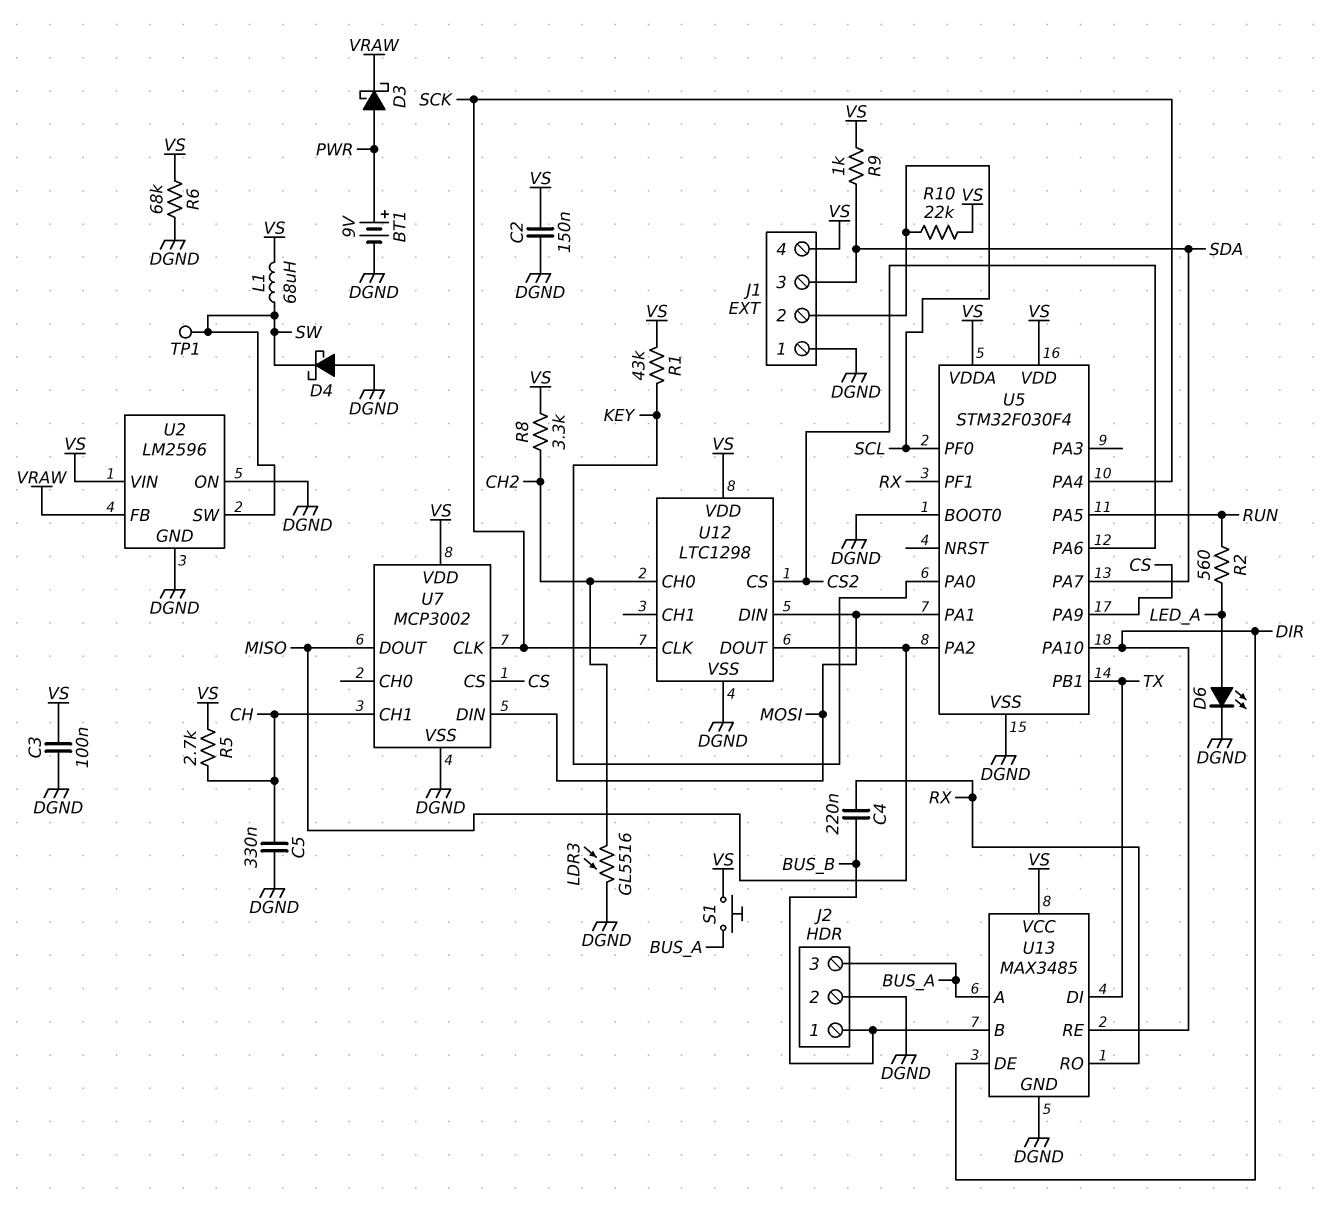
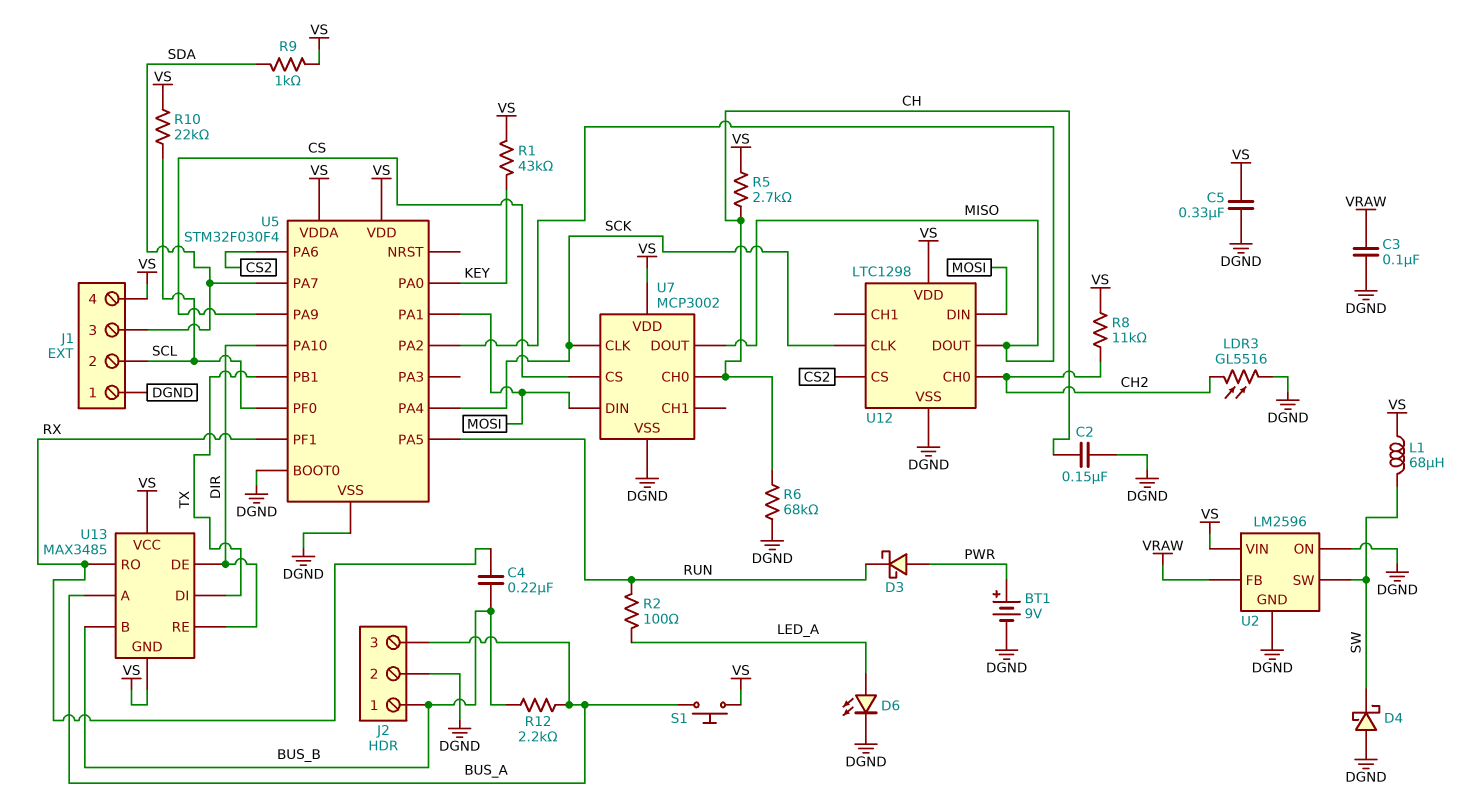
C2: 150nF (DGND, VS) -> 150nF (CH, DGND)
C3: 100nF (DGND, VS) -> 100nF (DGND, VRAW)
C5: 330nF (CH, DGND) -> 330nF (DGND, VS)
D3: schottky (A PWR, K VRAW) -> schottky (A PWR, K RUN)
R2: 560 (LED_A, RUN) -> 100 (LED_A, RUN)
R6: 68k (DGND, VS) -> 68k (CH, DGND)
R8: 3.3k (CH2, VS) -> 11k (CH2, VS)
R12: none -> 2.2k (BUS_A, BUS_B)
TP1: test point (SW) -> none
U7 pin CH0: none -> CH
U7 pin CH1: CH -> none
U13 pin GND: DGND -> VS

